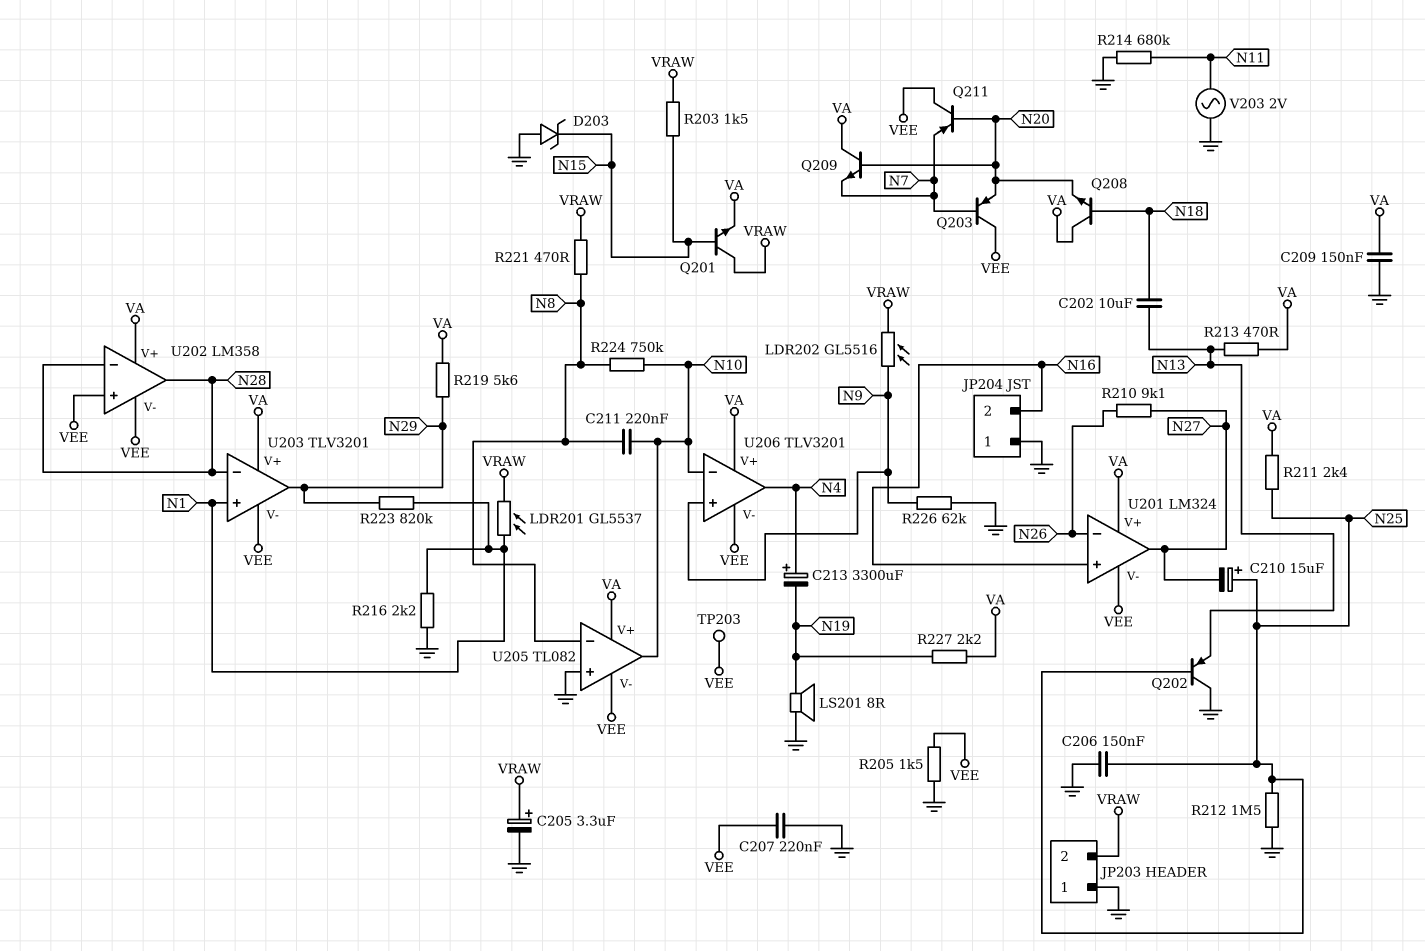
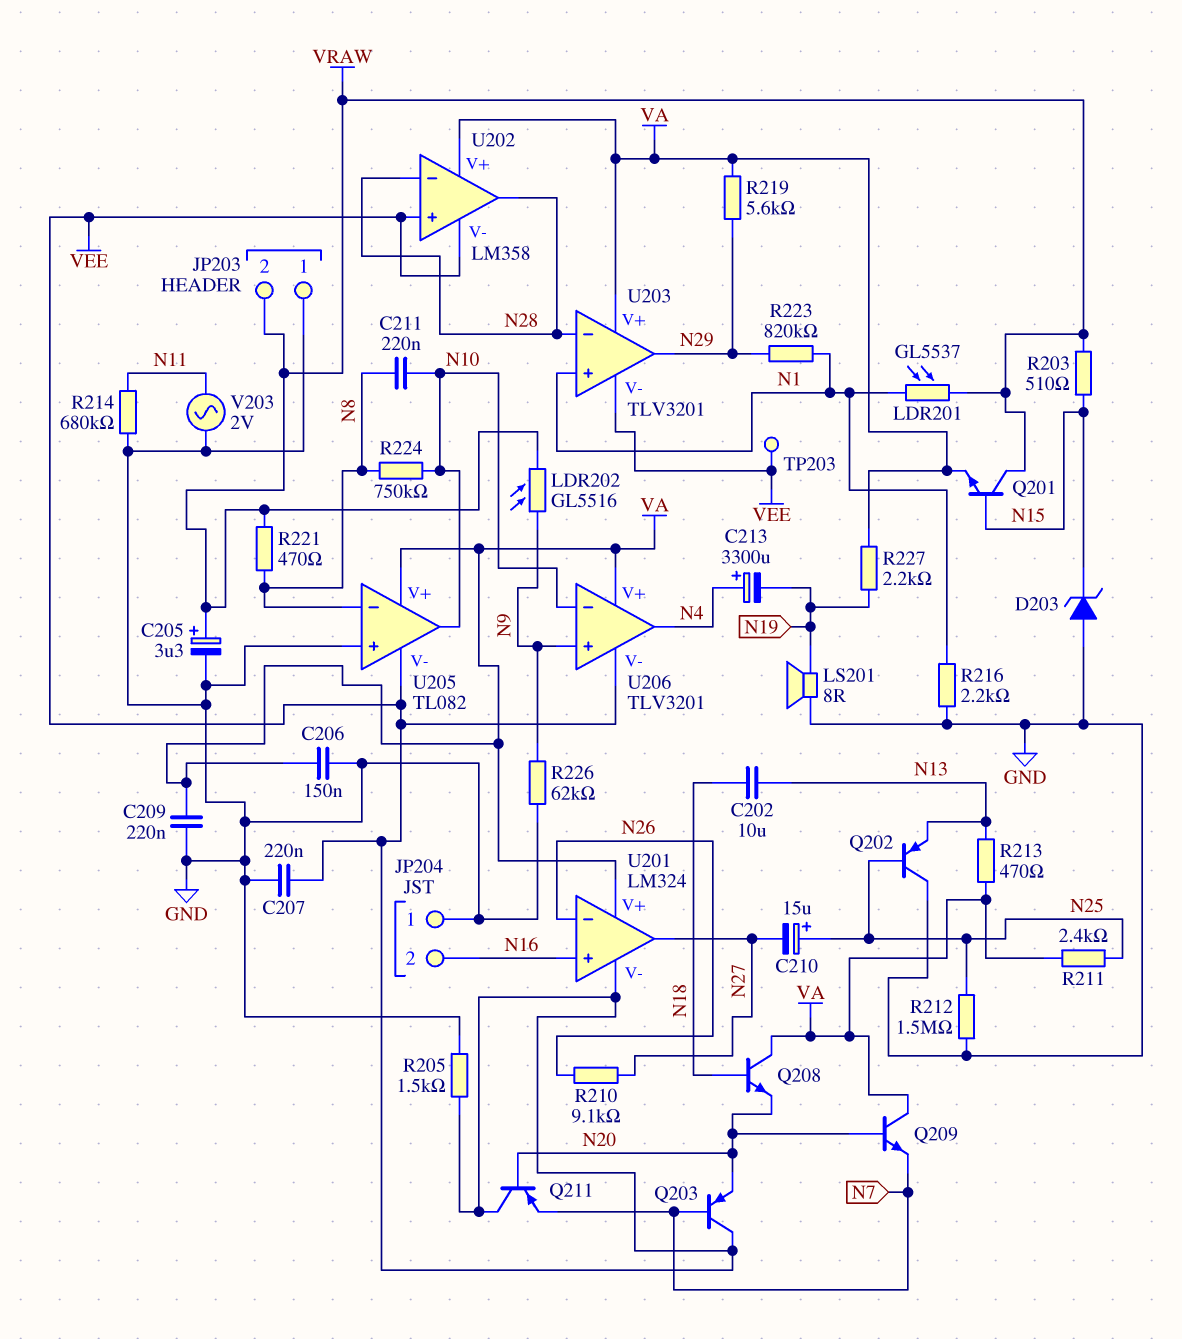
C206: 150nF (GND, N25) -> 150nF (GND, VA)
C209: 150nF (GND, VA) -> 220nF (GND, VA)
R203: 1.5k (N15, VRAW) -> 510 (N15, VRAW)

